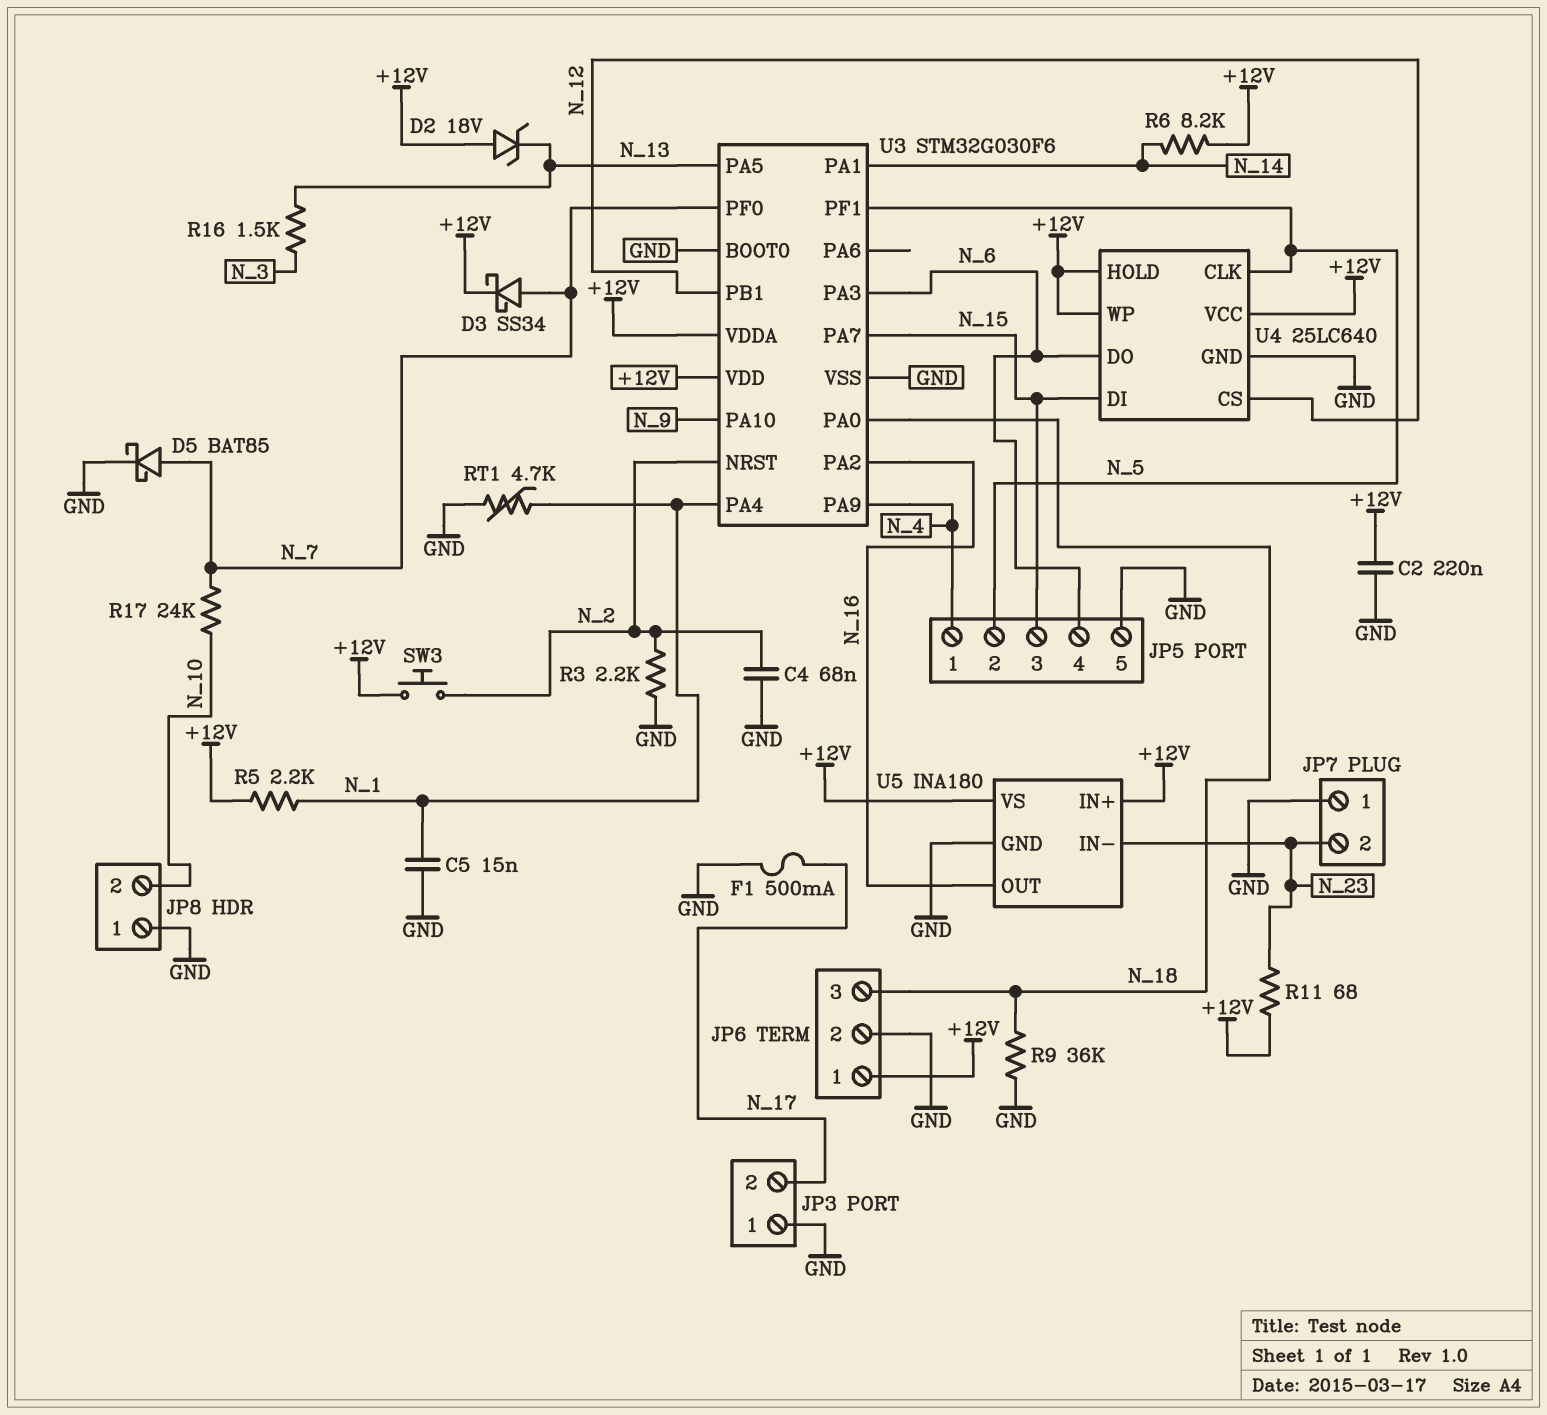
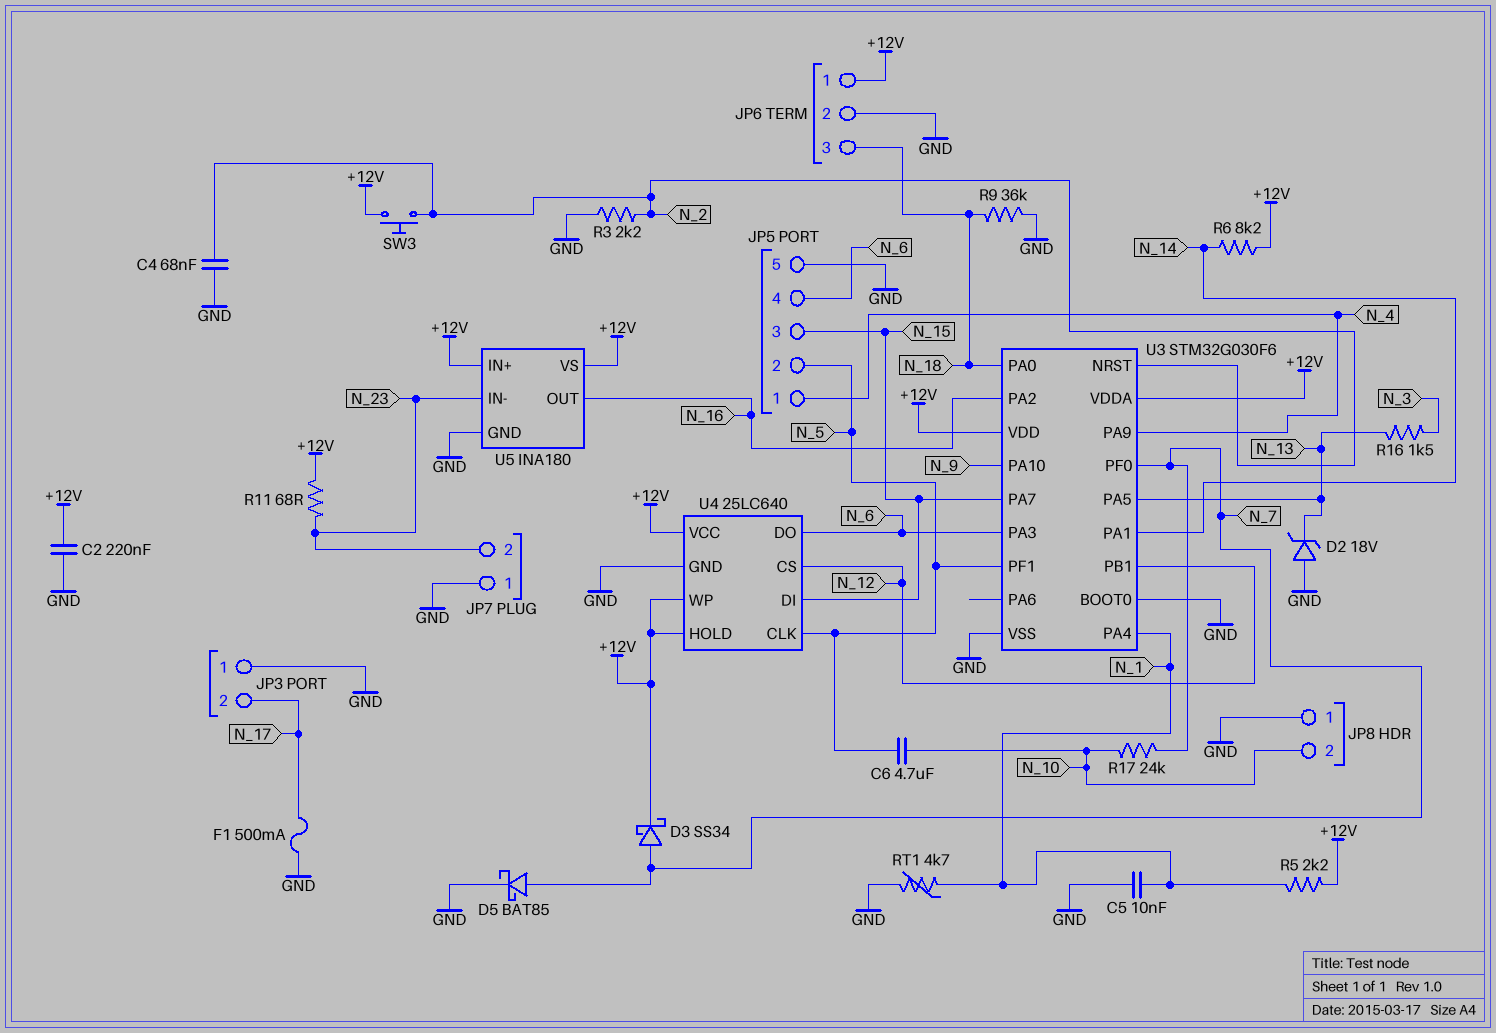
C5: 15nF (GND, N_1) -> 10nF (GND, N_1)
C6: none -> 4.7uF (N_5, N_10)
D2: zener 18V (A +12V, K N_13) -> zener 18V (A GND, K N_13)

